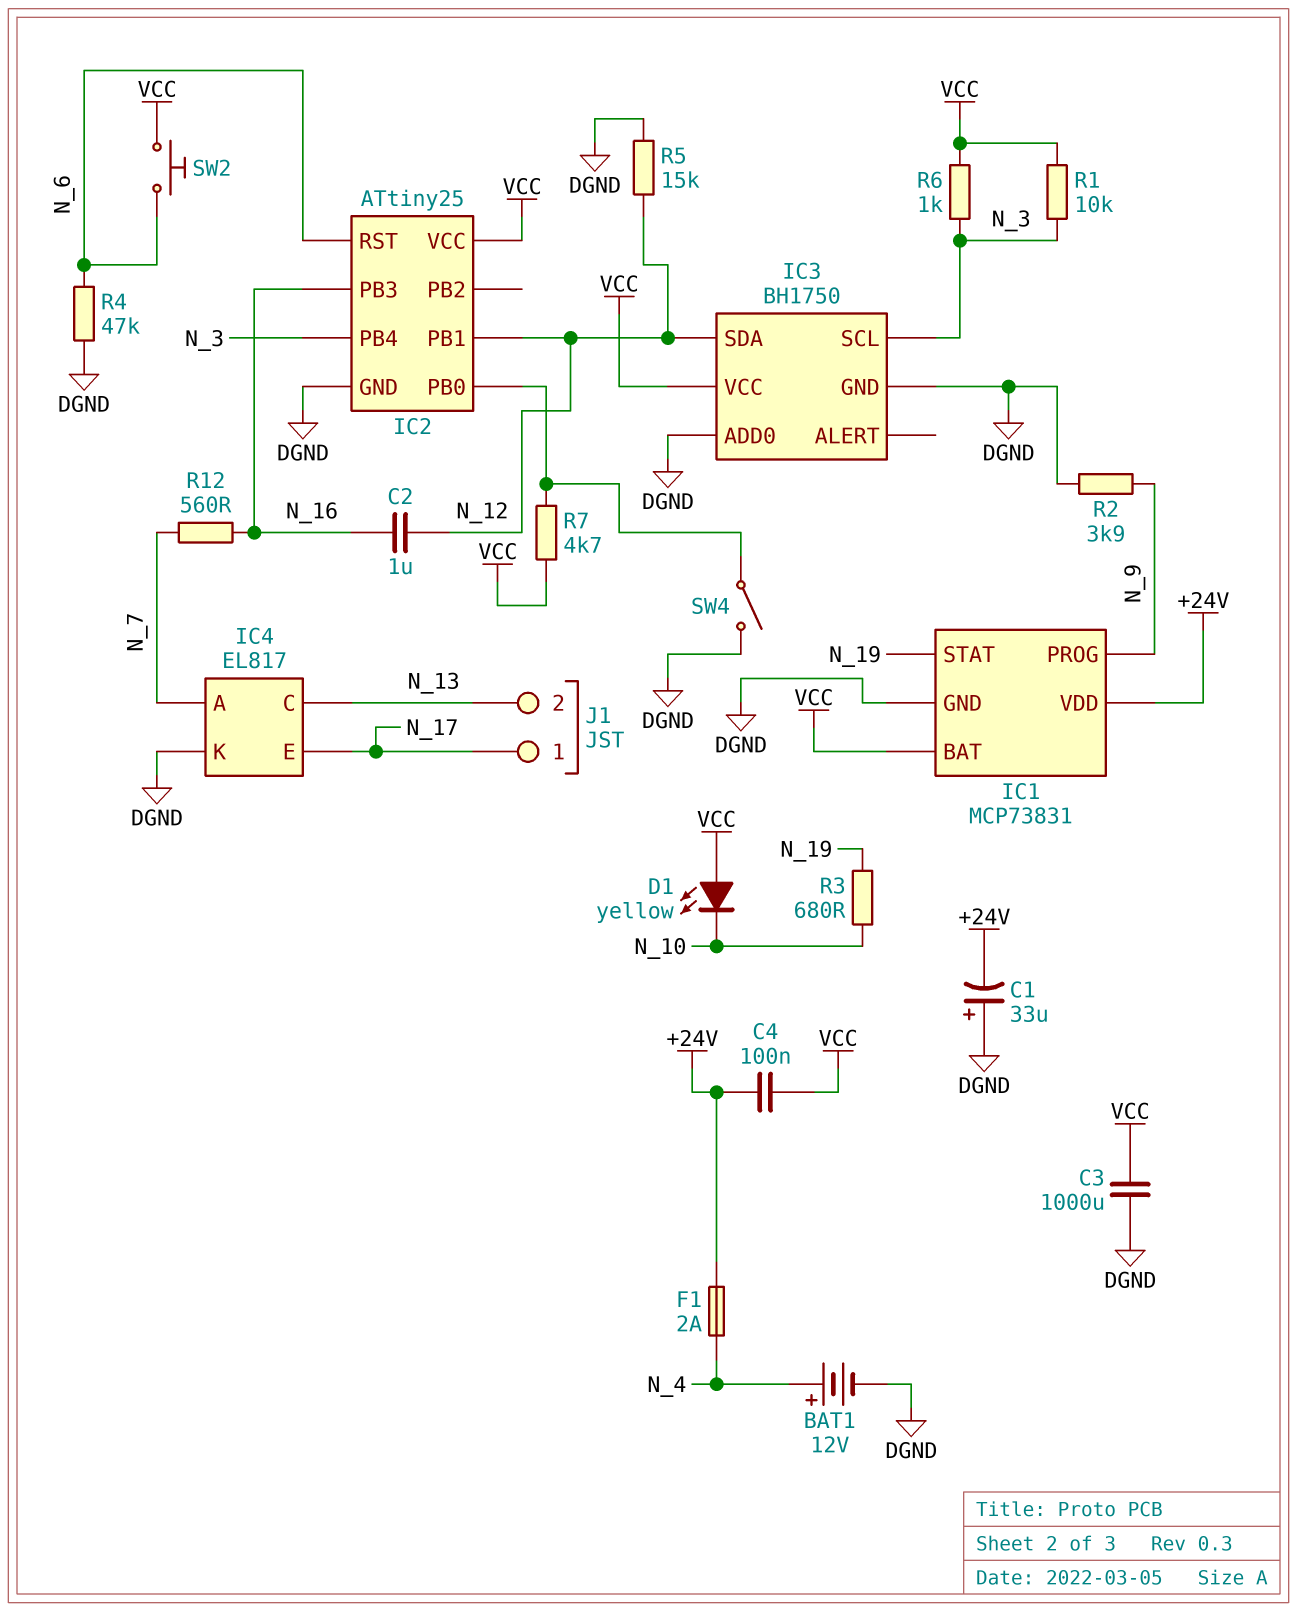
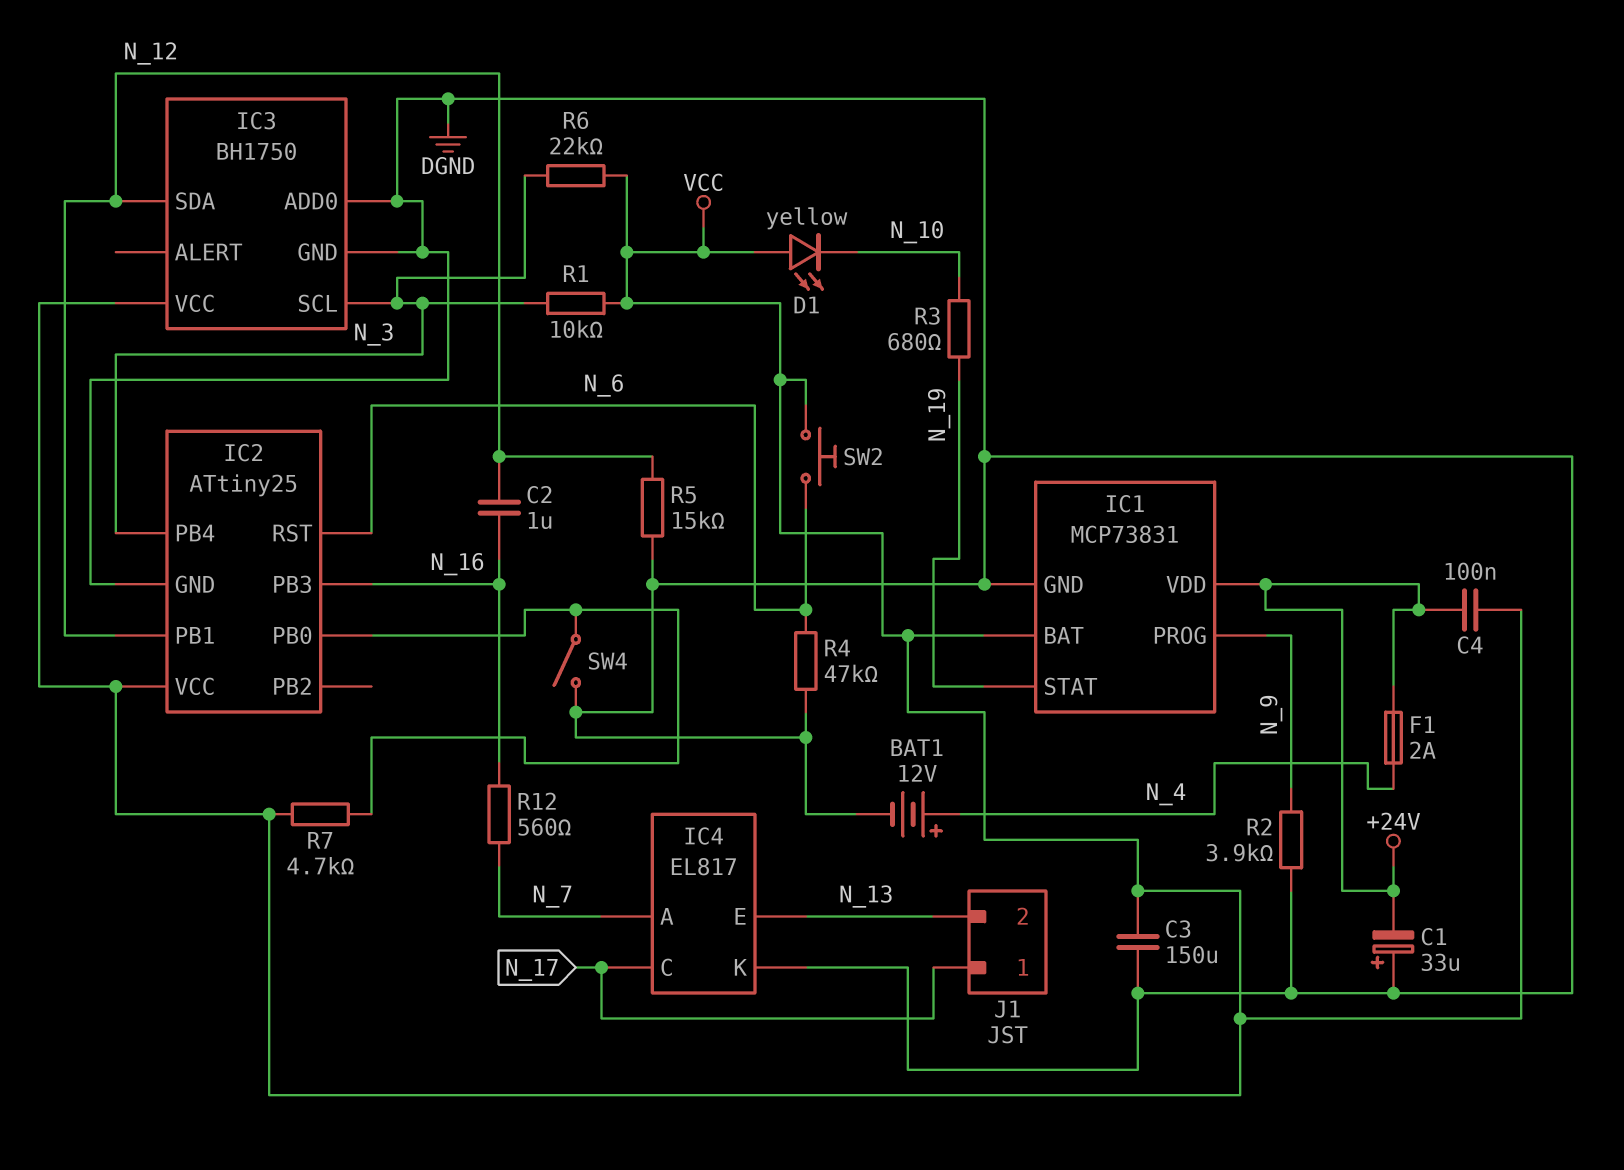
C3: 1000uF (DGND, VCC) -> 150uF (DGND, VCC)
IC4 pin C: N_13 -> N_17
IC4 pin E: N_17 -> N_13
R6: 1k (N_3, VCC) -> 22k (N_3, VCC)

